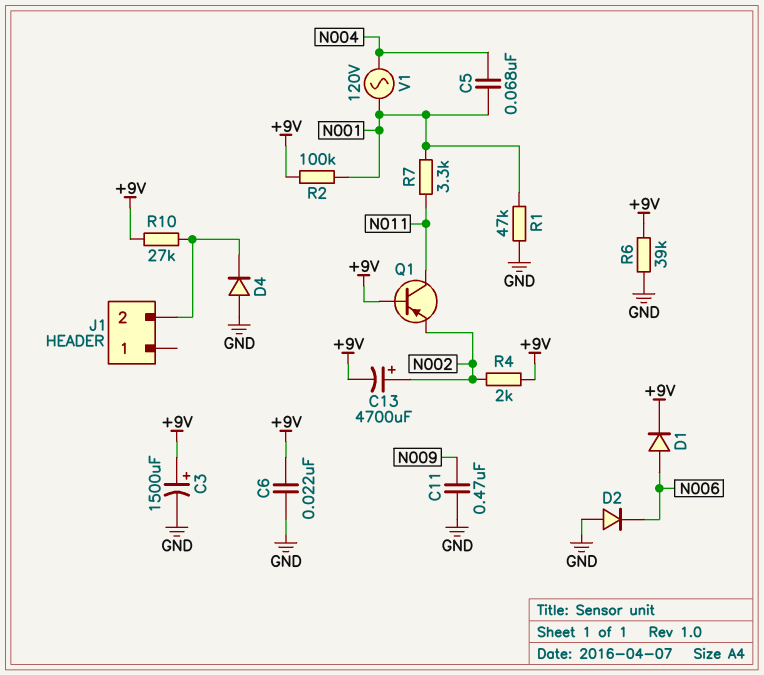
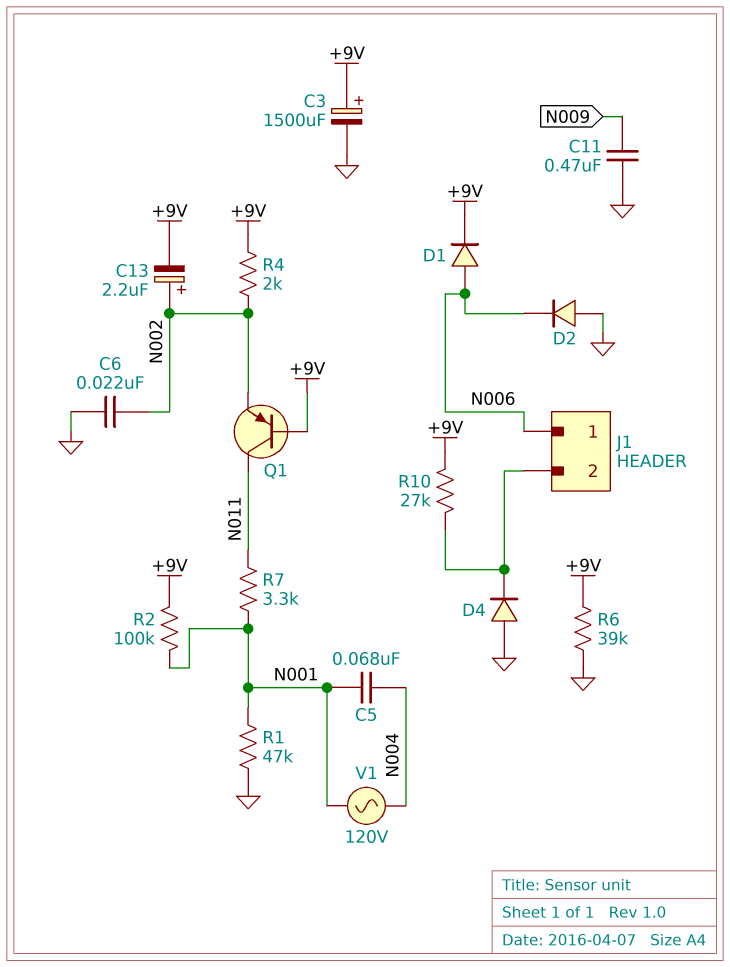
C6: 22nF (+9V, GND) -> 22nF (GND, N002)
C13: 4700uF (plus N002, minus +9V) -> 2.2uF (plus N002, minus +9V)
J1 pin 1: none -> N006

